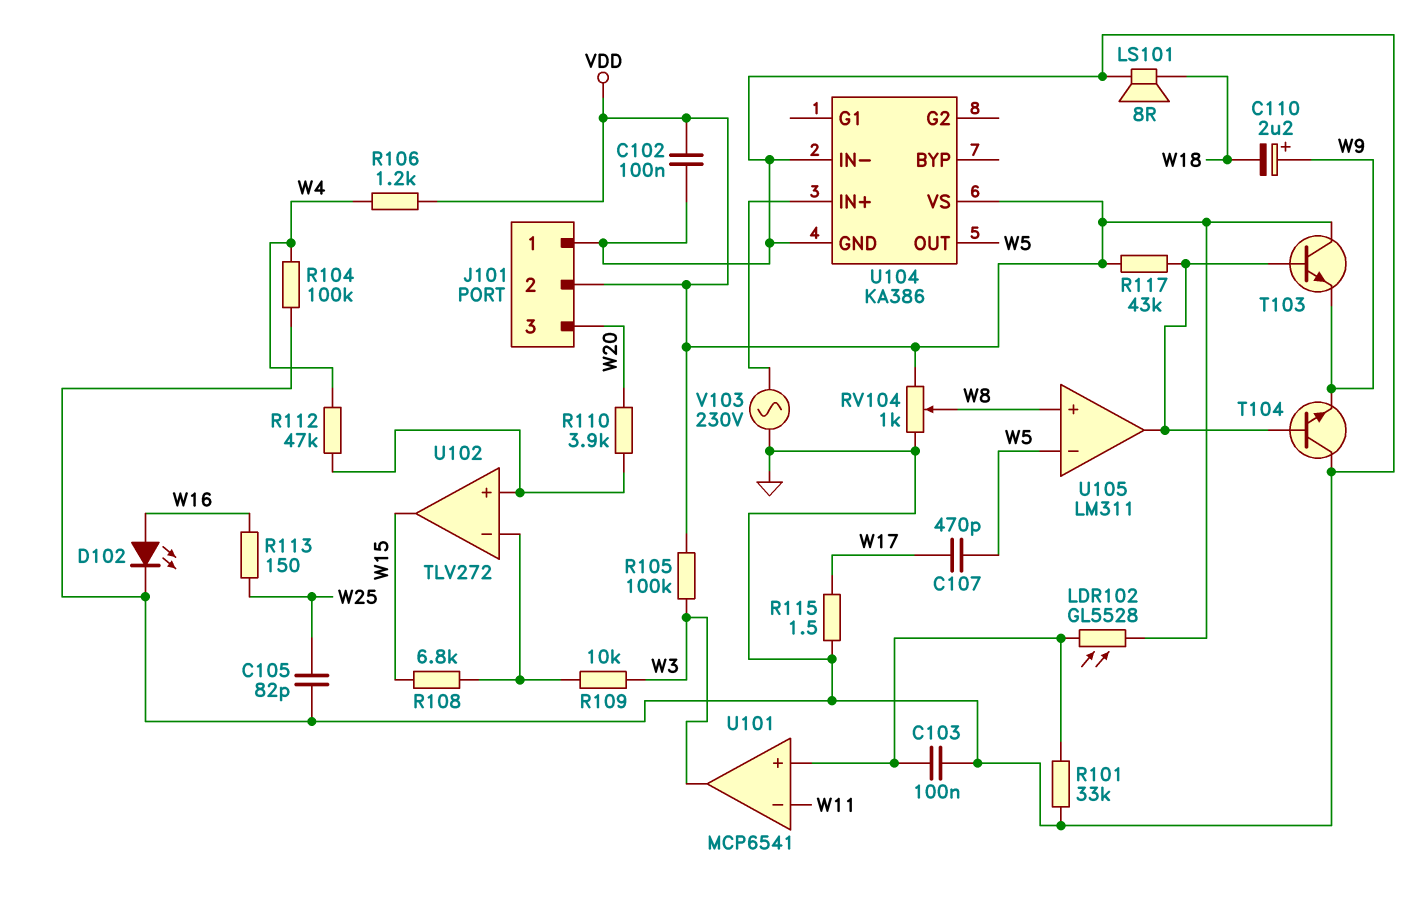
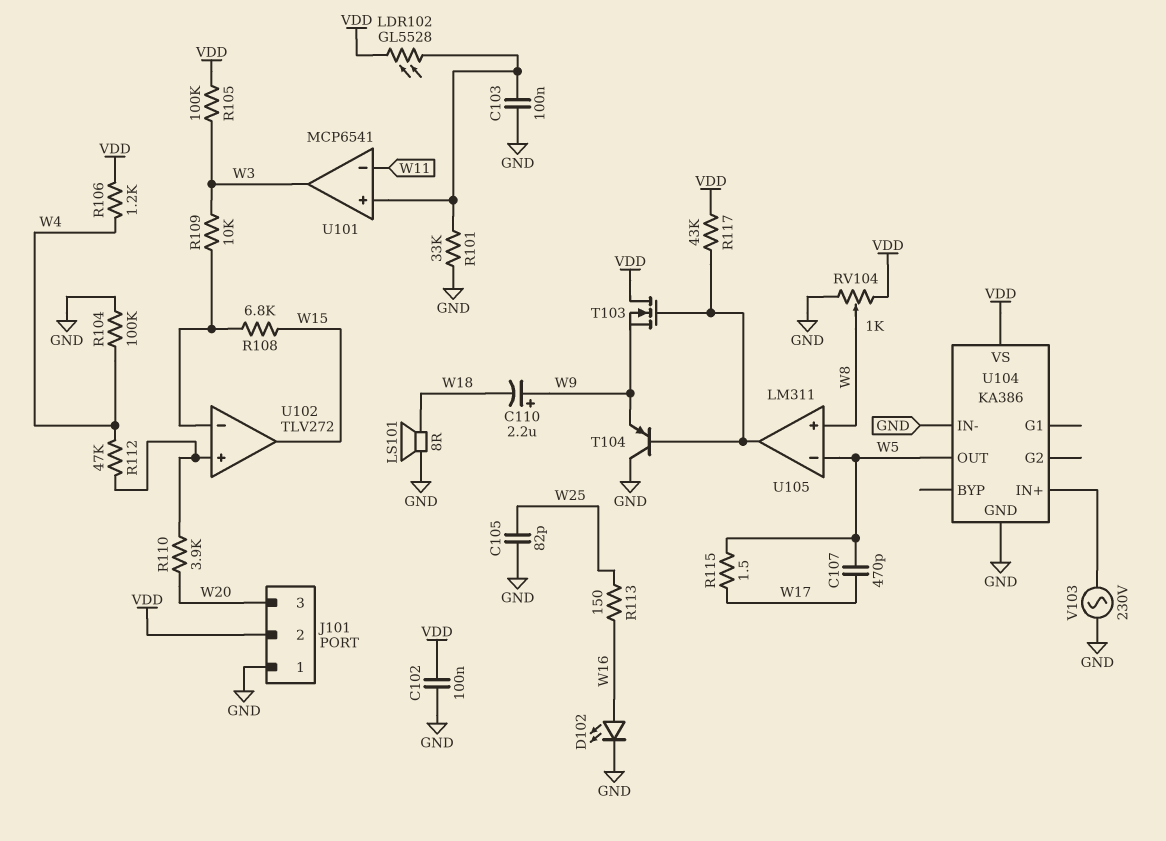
R115: 1.5 (GND, W17) -> 1.5 (W5, W17)
T103: NPN (B U105/out, C VDD, E W9) -> NMOS (G U105/out, D VDD, S W9)
T104: NPN (B U105/out, C GND, E W9) -> PNP (B U105/out, C GND, E W9)

